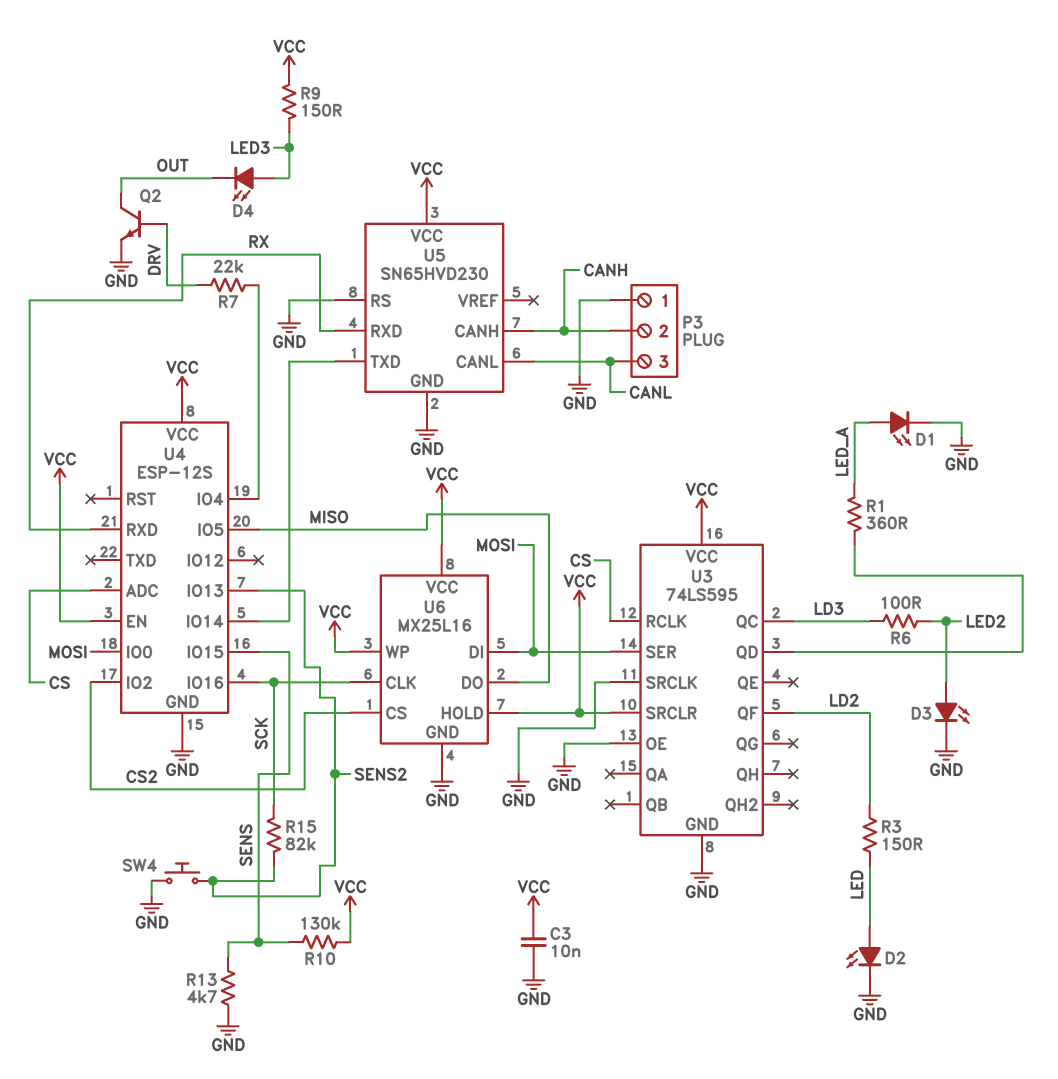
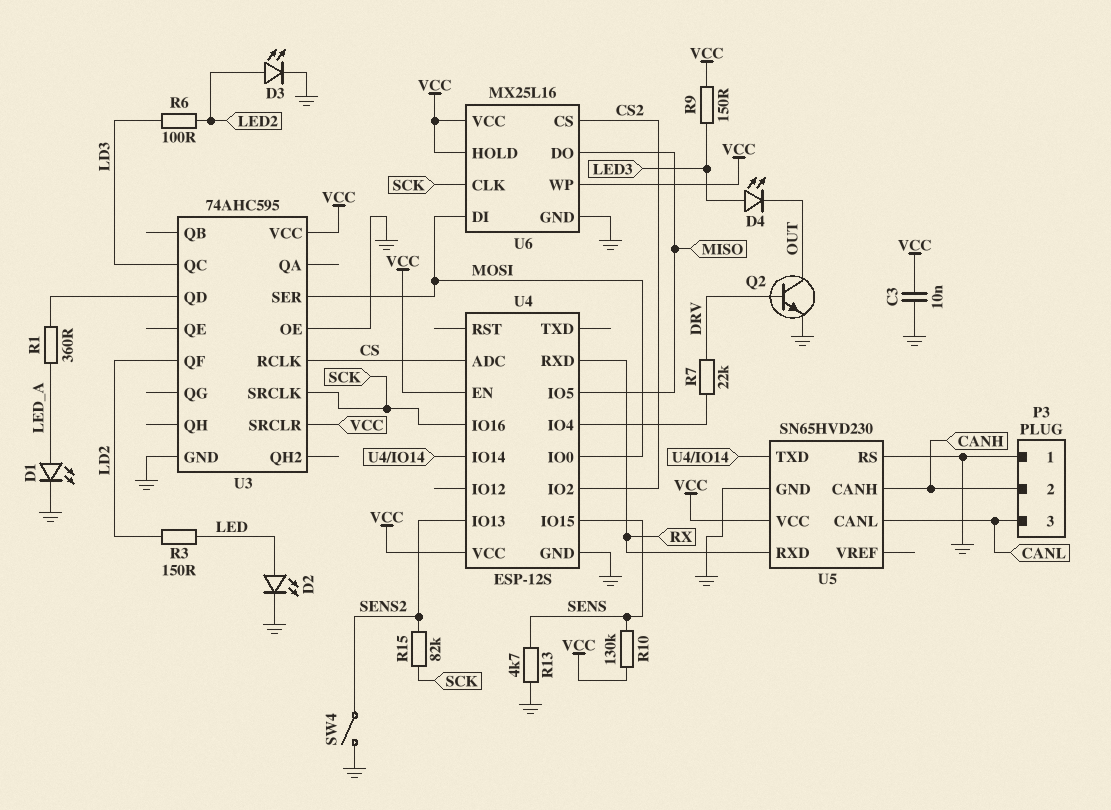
SW4: button (GND, SENS2) -> switch (GND, SENS2)
U3: 74LS595 -> 74AHC595
U3 pin SRCLK: GND -> SCK

